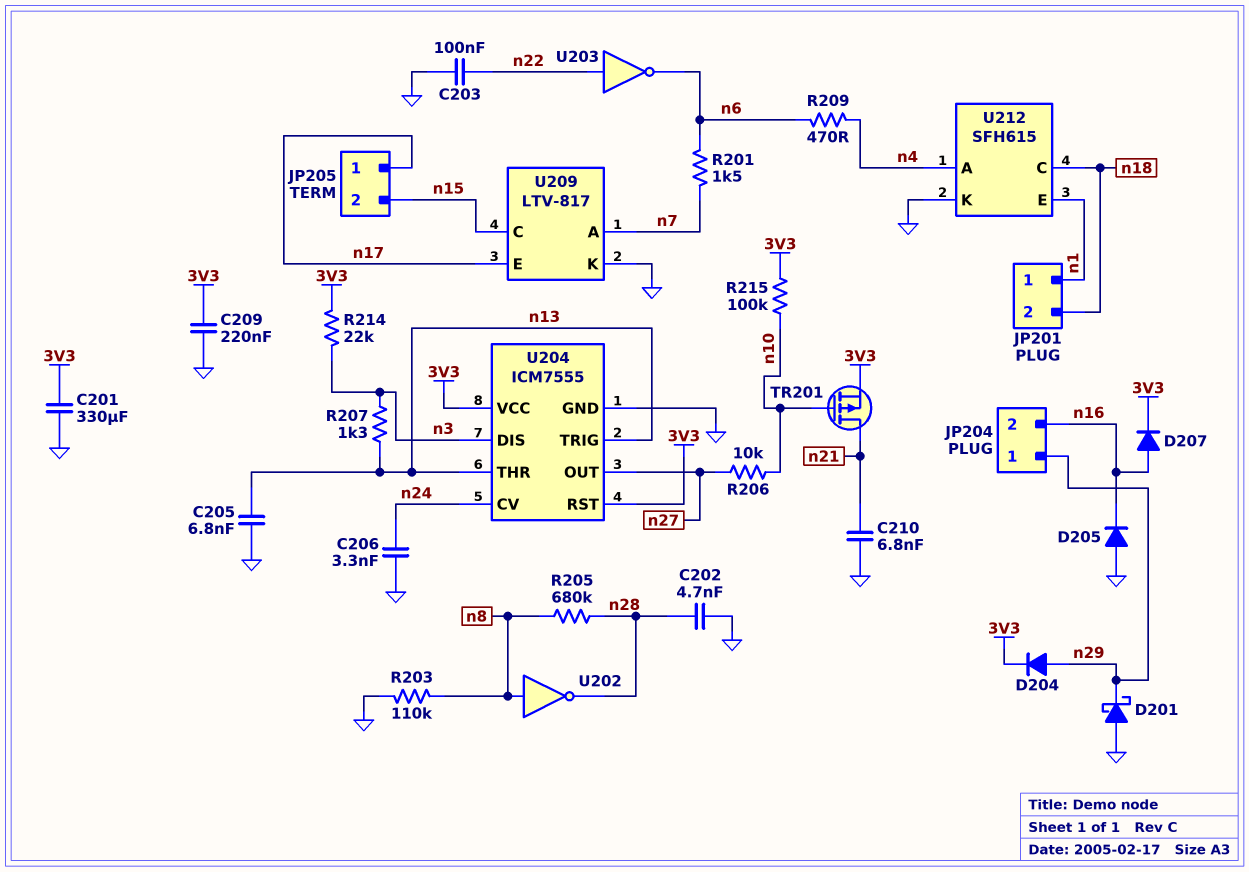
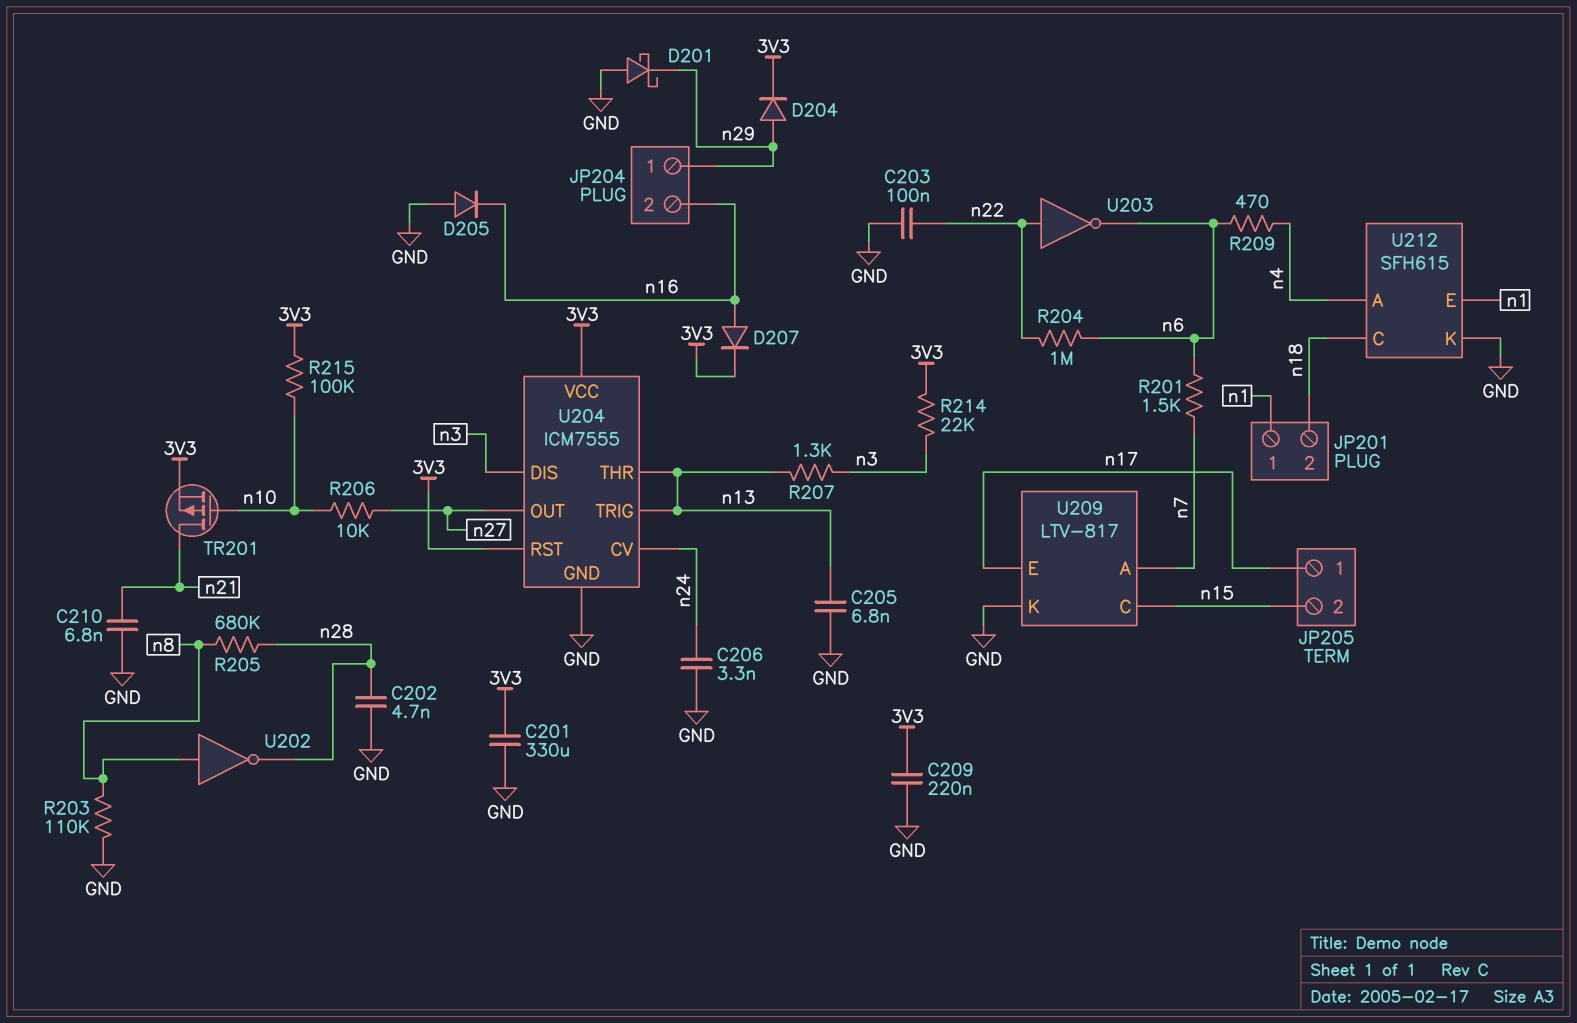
R204: none -> 1M (n6, n22)

